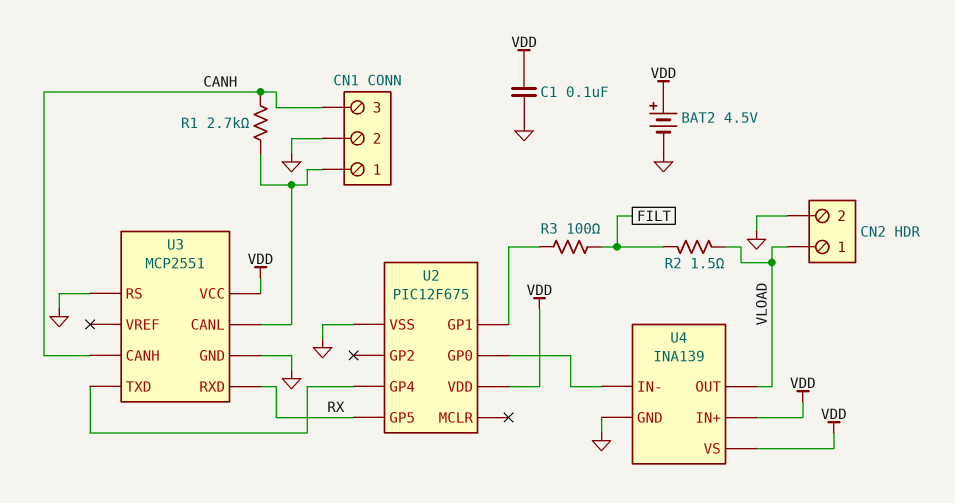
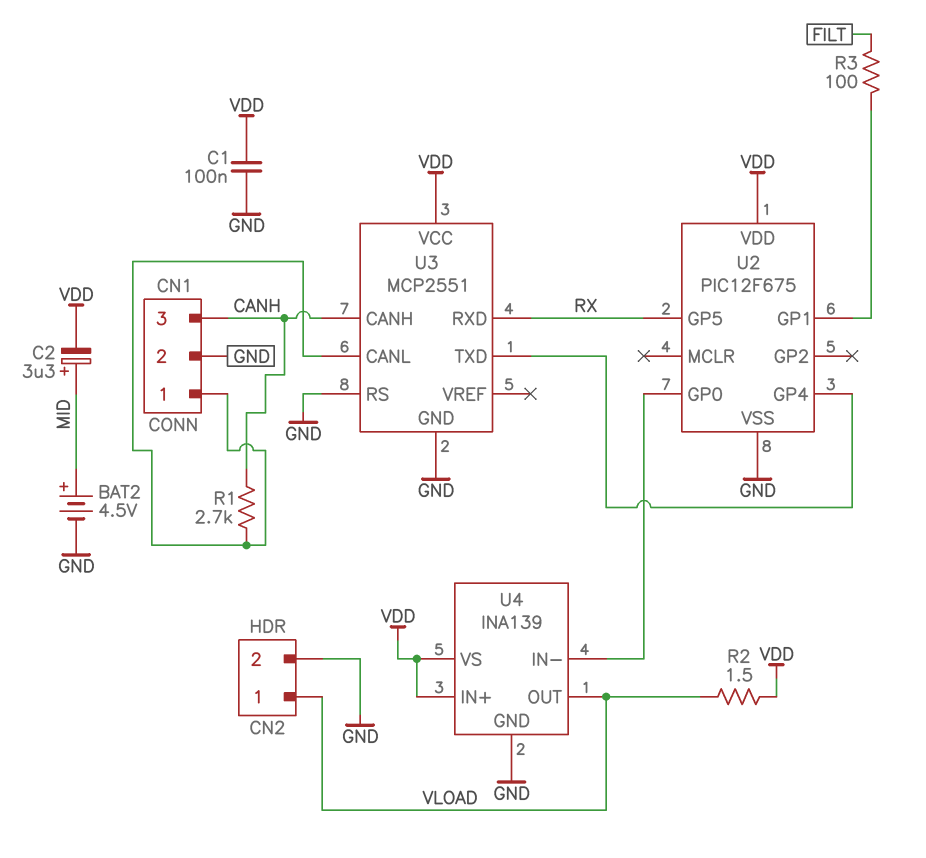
BAT2: 4.5V (plus VDD, minus GND) -> 4.5V (plus MID, minus GND)
C2: none -> 3.3uF (plus MID, minus VDD)
R2: 1.5 (FILT, VLOAD) -> 1.5 (VDD, VLOAD)

